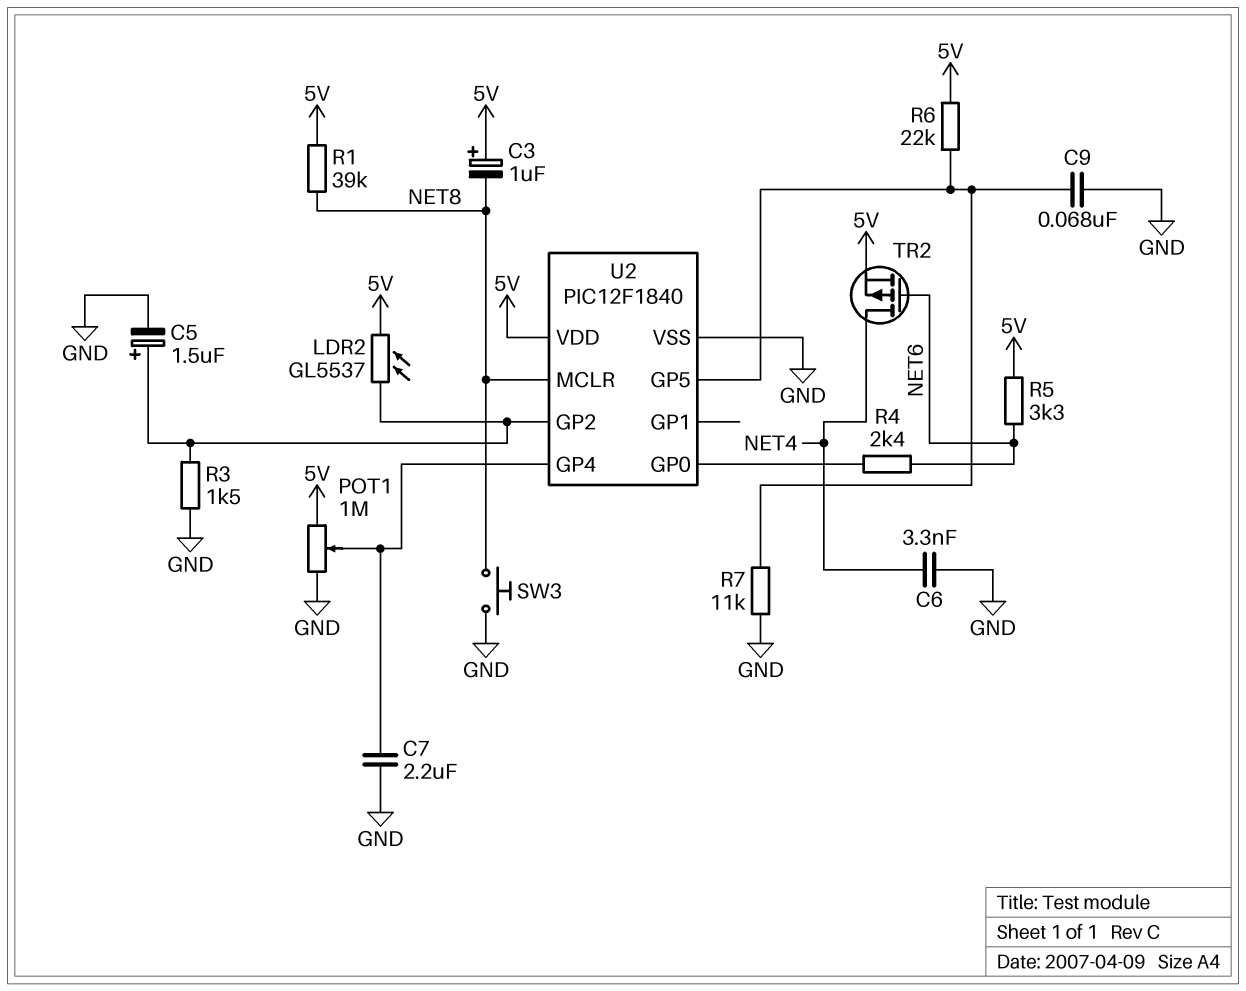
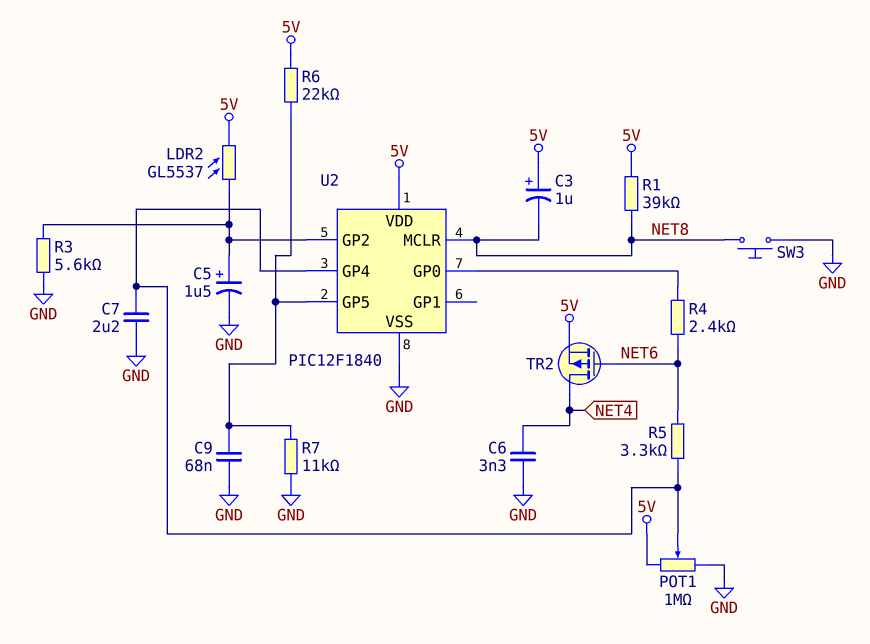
R3: 1.5k (GND, U2/GP2) -> 5.6k (GND, U2/GP2)
R5: 3.3k (5V, NET6) -> 3.3k (NET6, U2/GP4)

